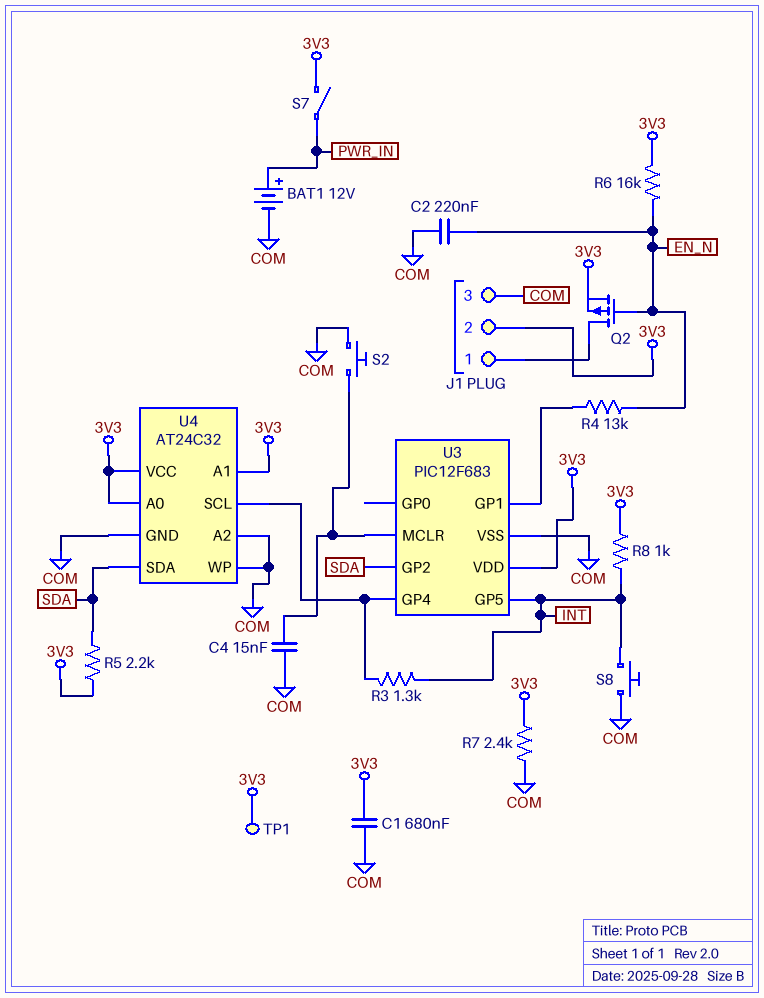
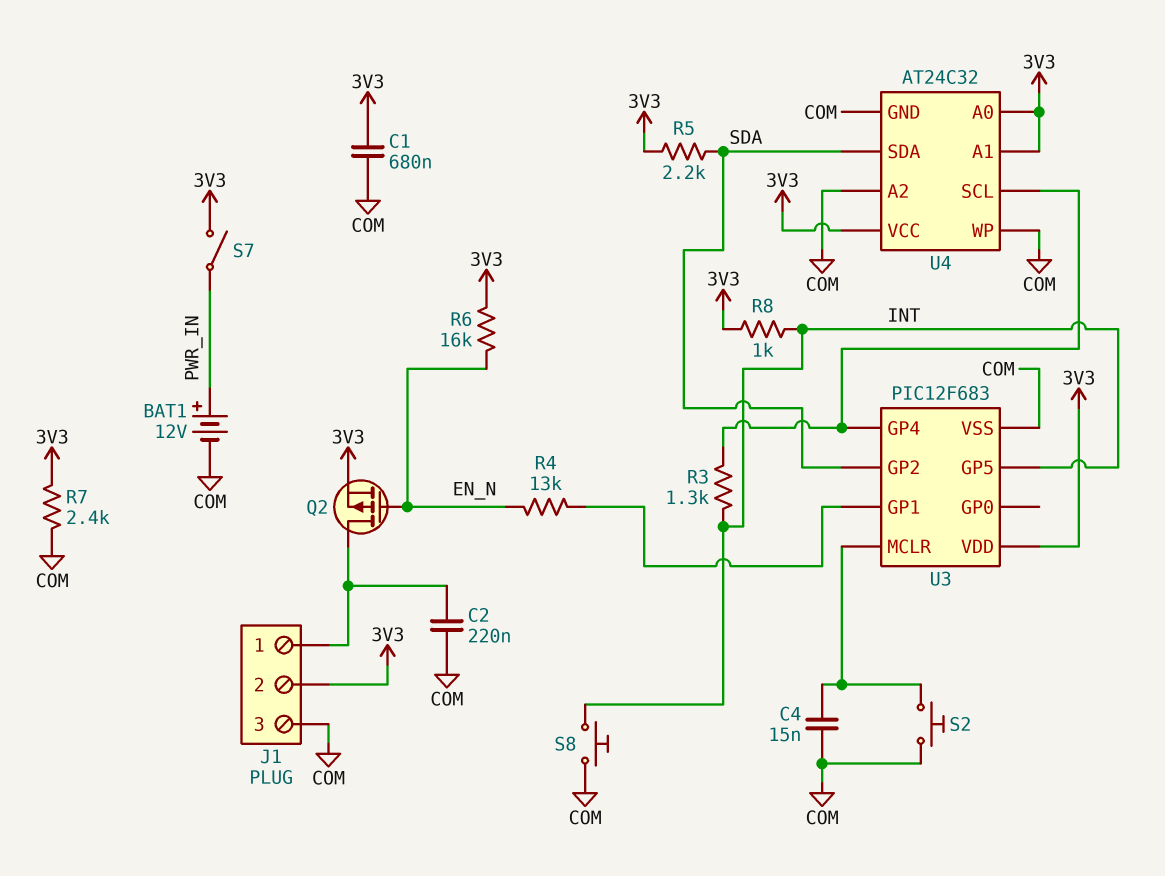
C2: 220nF (COM, EN_N) -> 220nF (COM, J1/1)
TP1: test point (3V3) -> none

